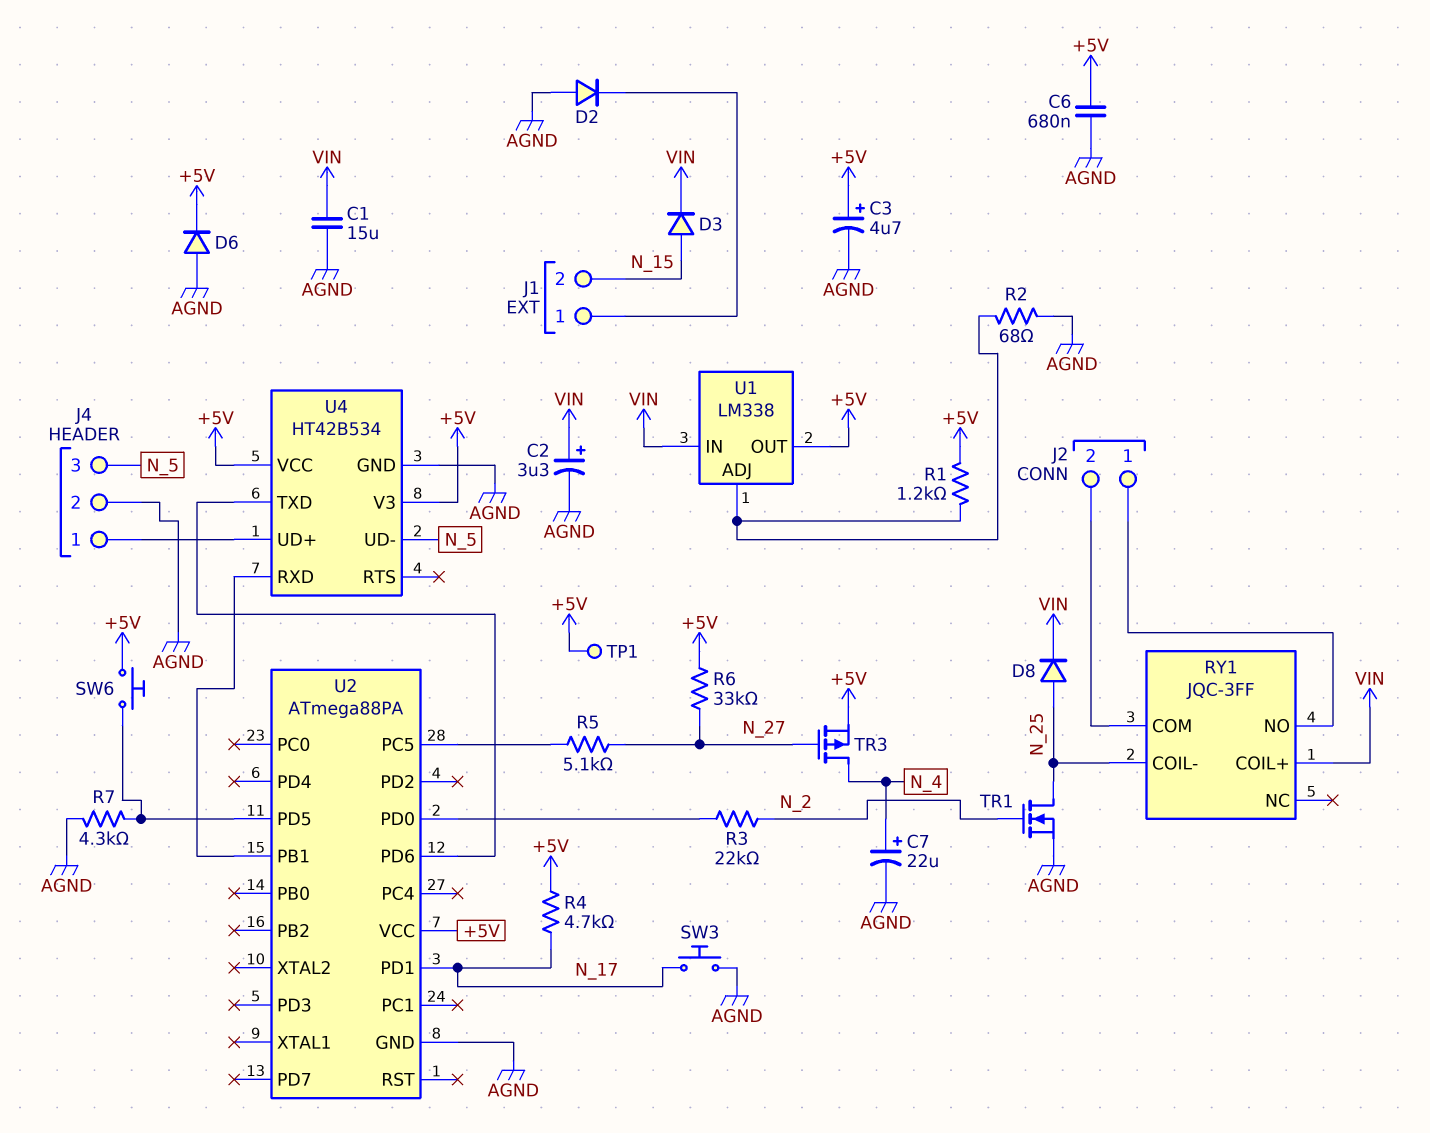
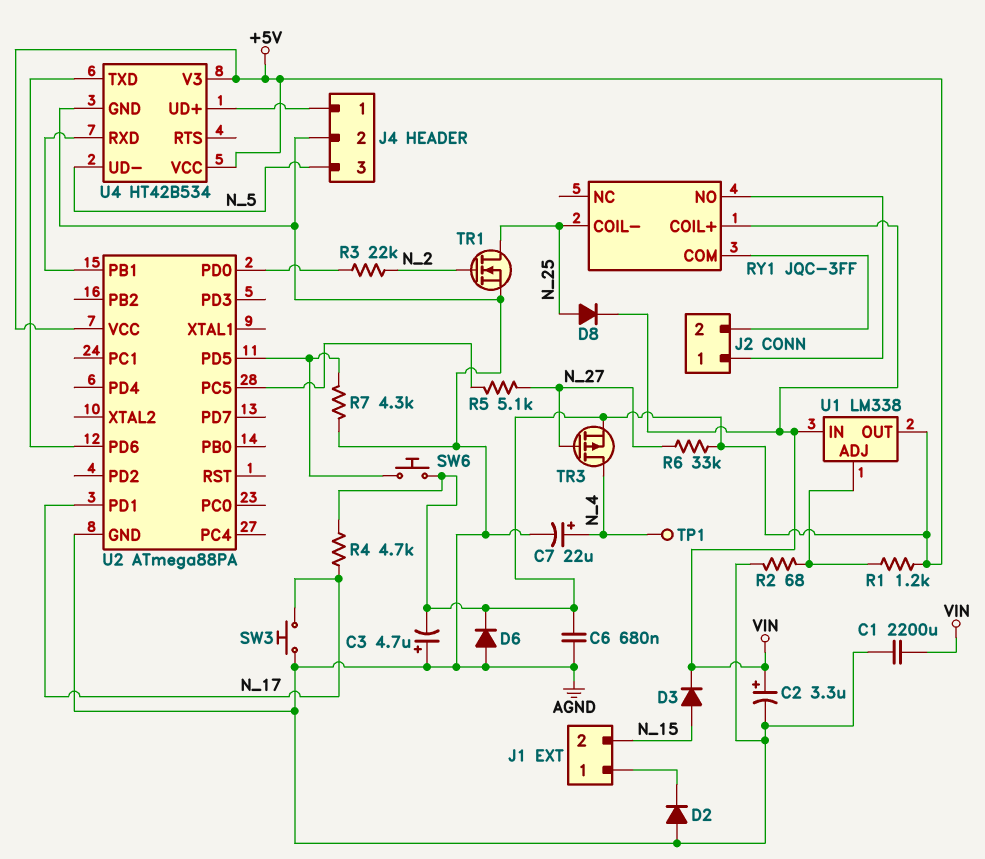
C1: 15uF (AGND, VIN) -> 2200uF (AGND, VIN)
C3: 4.7uF (plus +5V, minus AGND) -> 4.7uF (plus AGND, minus +5V)
TP1: test point (+5V) -> test point (N_4)

